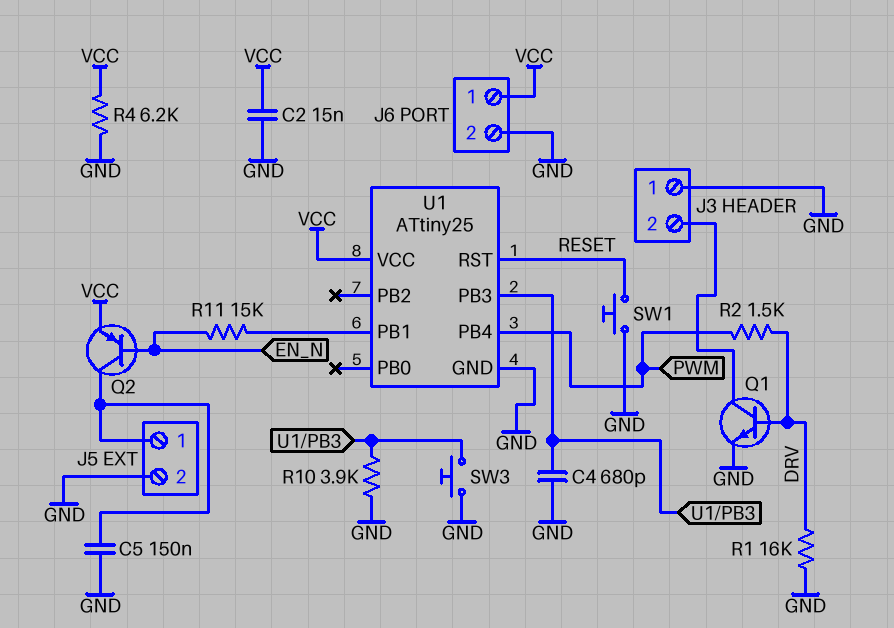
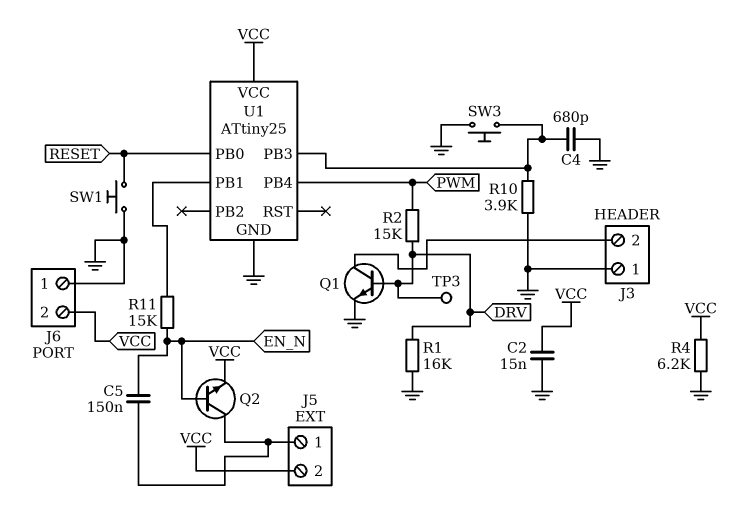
C5: 150nF (GND, J5/1) -> 150nF (EN_N, J5/1)
J5 pin 2: GND -> VCC
J6 pin 1: VCC -> GND
J6 pin 2: GND -> VCC
Q2: PNP (B EN_N, C J5/1, E VCC) -> NPN (B EN_N, C J5/1, E VCC)
R2: 1.5k (DRV, PWM) -> 15k (DRV, PWM)
TP3: none -> test point (DRV)
U1 pin PB0: none -> RESET
U1 pin RST: RESET -> none

